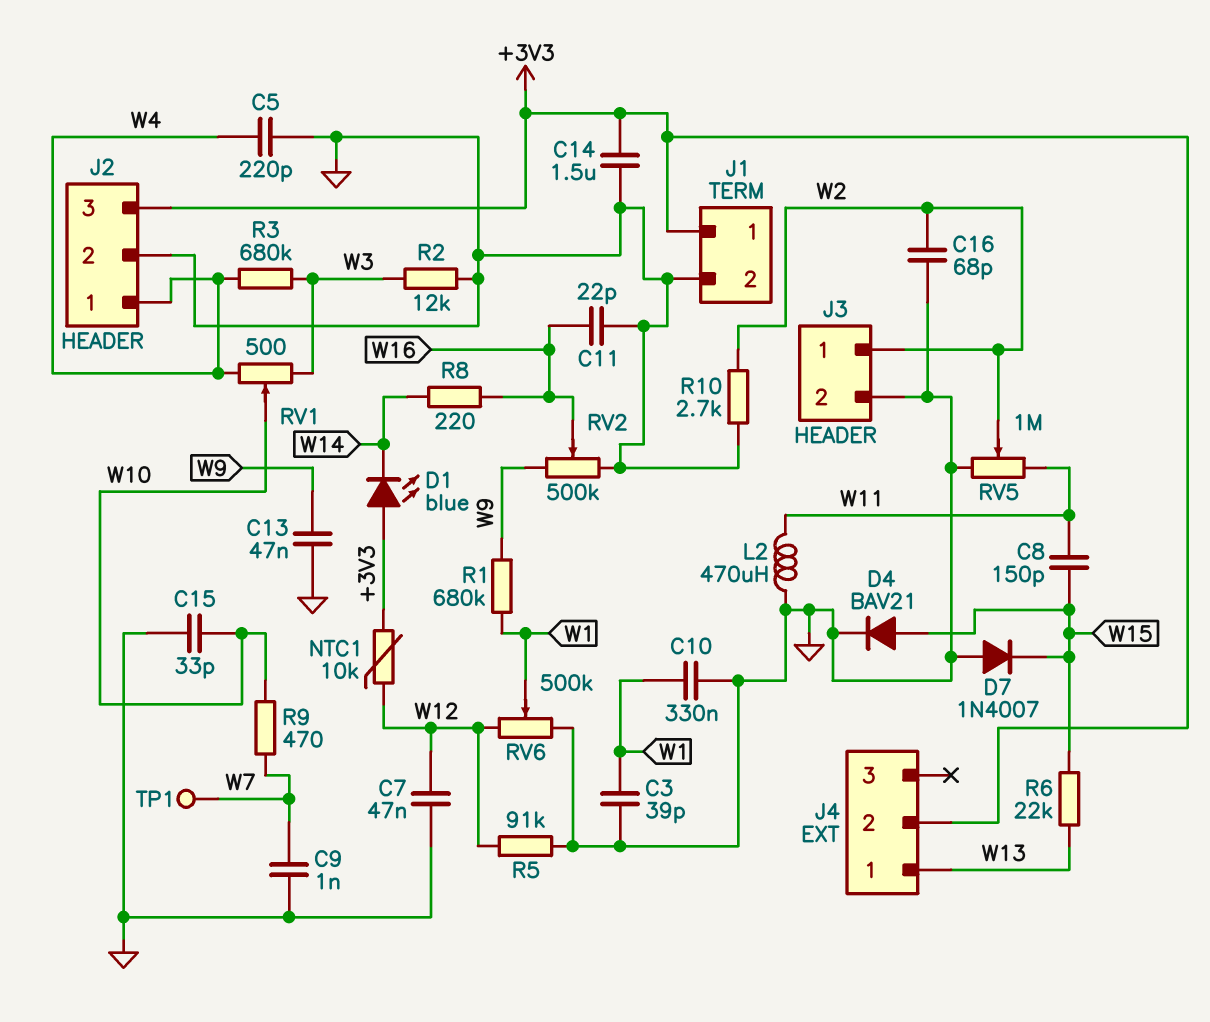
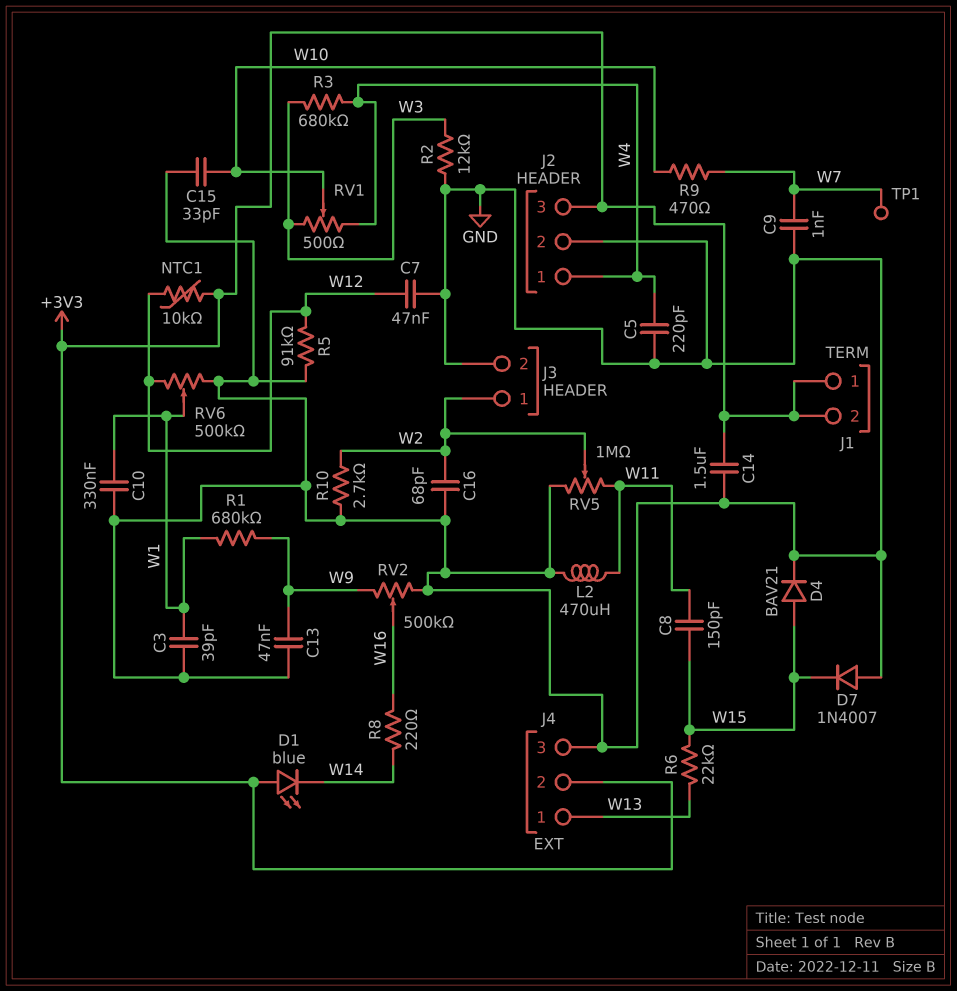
C11: 22pF (GND, W16) -> none
J1 pin 2: GND -> +3V3
J4 pin 3: none -> GND

